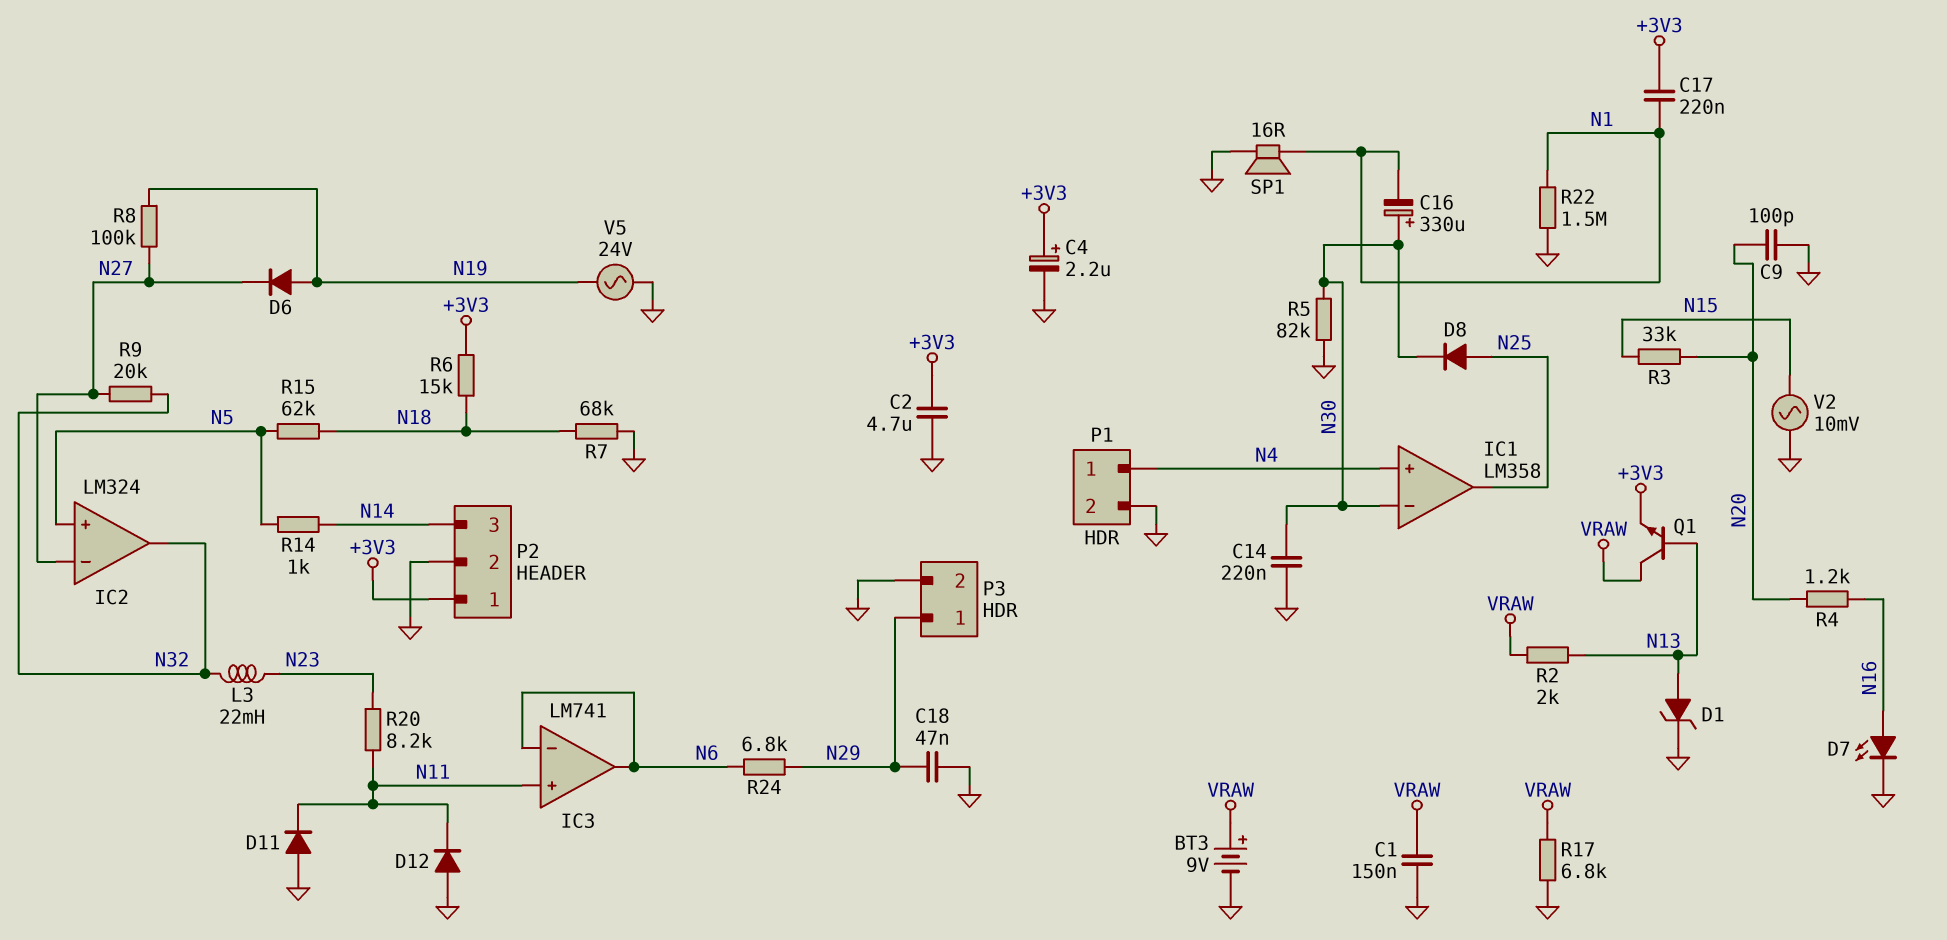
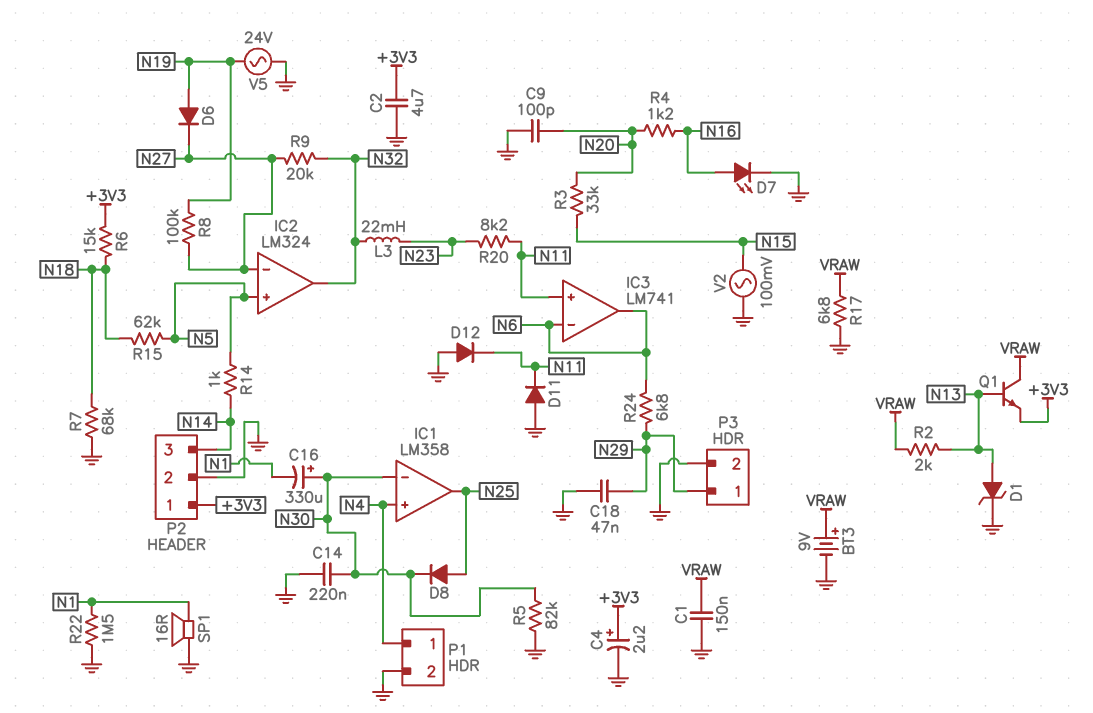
C17: 220nF (+3V3, N1) -> none
V2: AC 10mV (GND, N15) -> AC 100mV (GND, N15)

